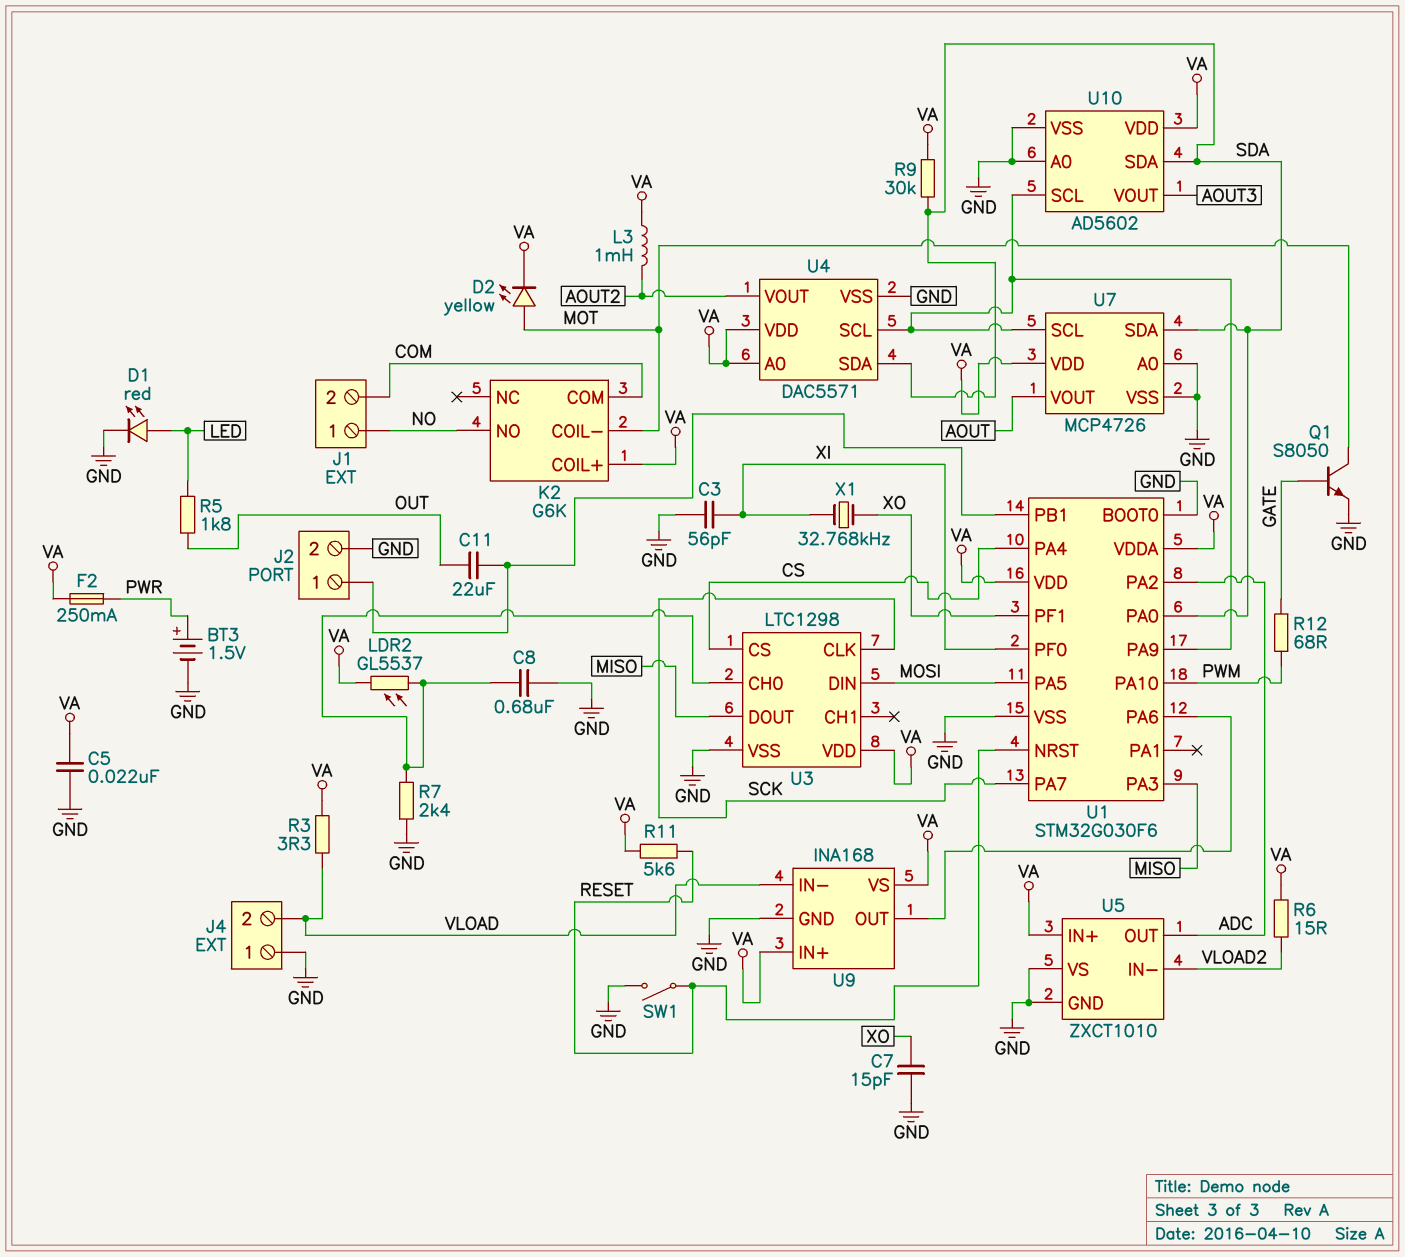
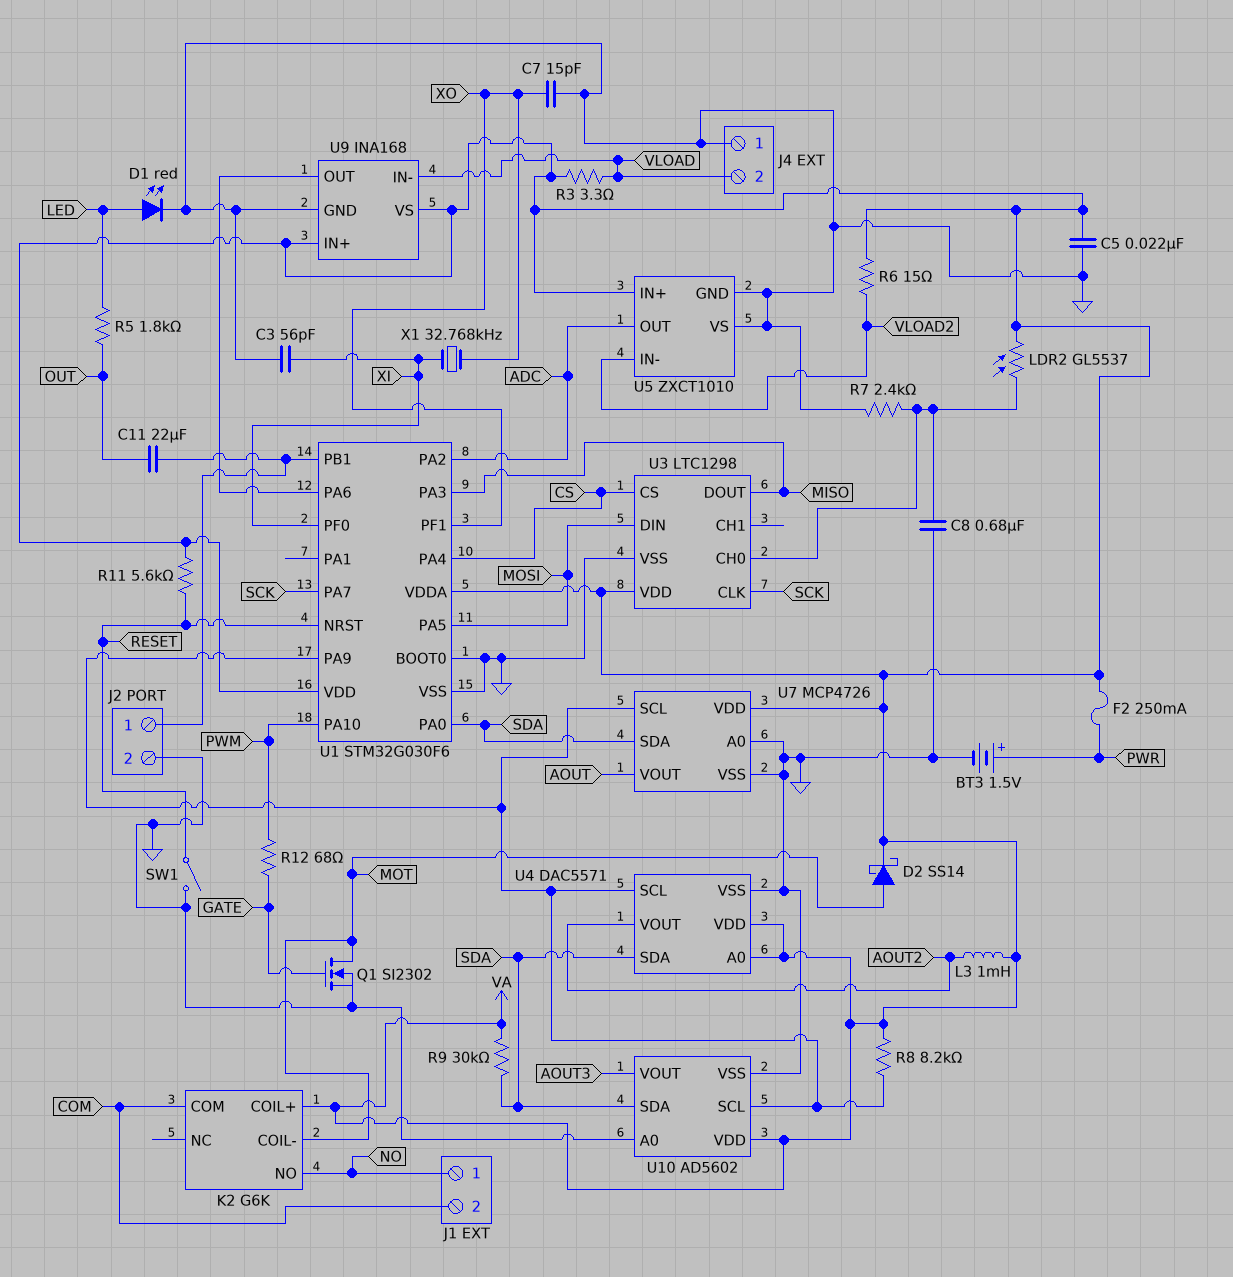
D2: LED yellow (A MOT, K VA) -> schottky SS14 (A MOT, K VA)
Q1: NPN S8050 (B GATE, C MOT, E GND) -> NMOS SI2302 (G GATE, D MOT, S GND)
R8: none -> 8.2k (U1/PA9, VA)

